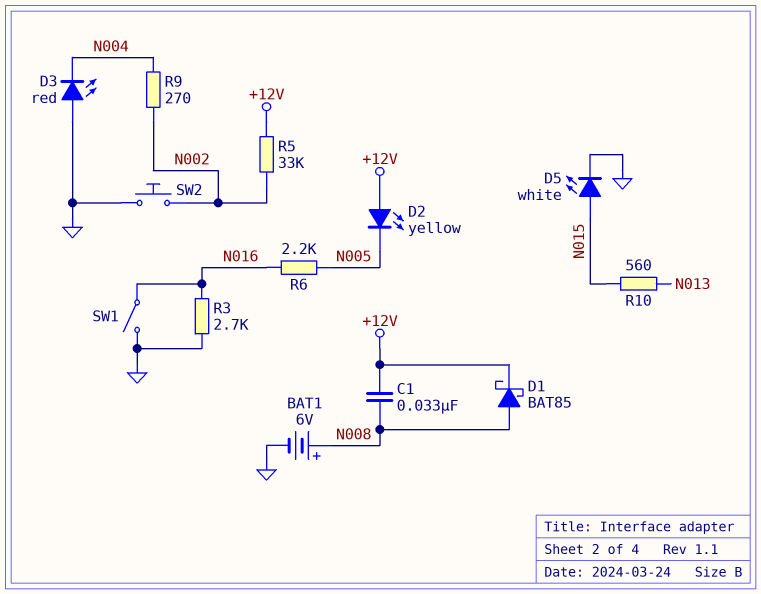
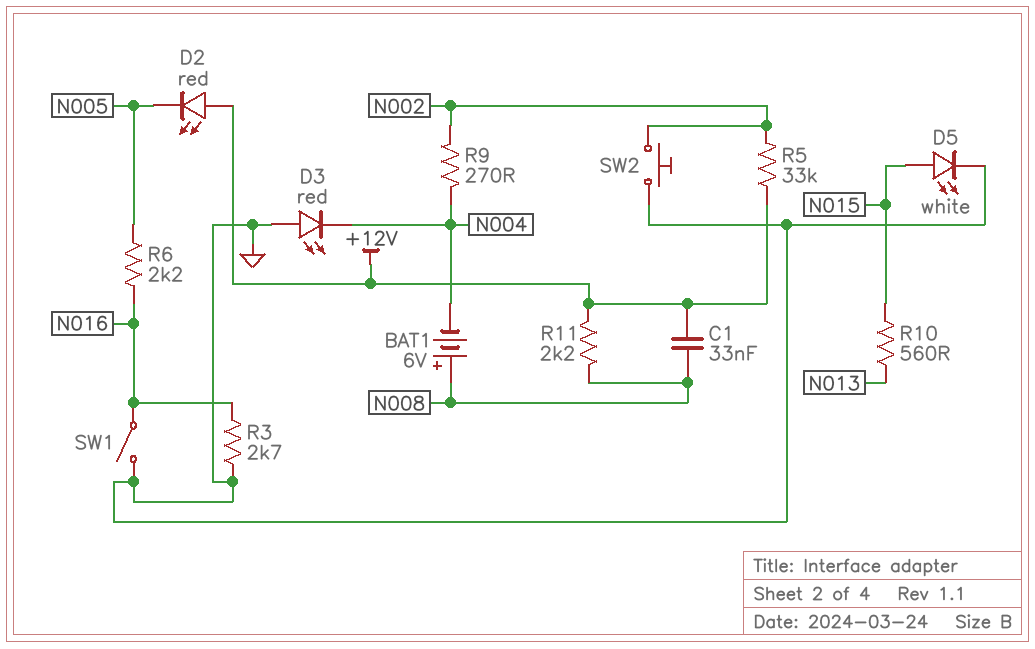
BAT1: 6V (plus N008, minus GND) -> 6V (plus N008, minus N004)
D1: schottky BAT85 (A N008, K +12V) -> none
D2: LED yellow (A +12V, K N005) -> LED red (A +12V, K N005)
R11: none -> 2.2k (+12V, N008)

